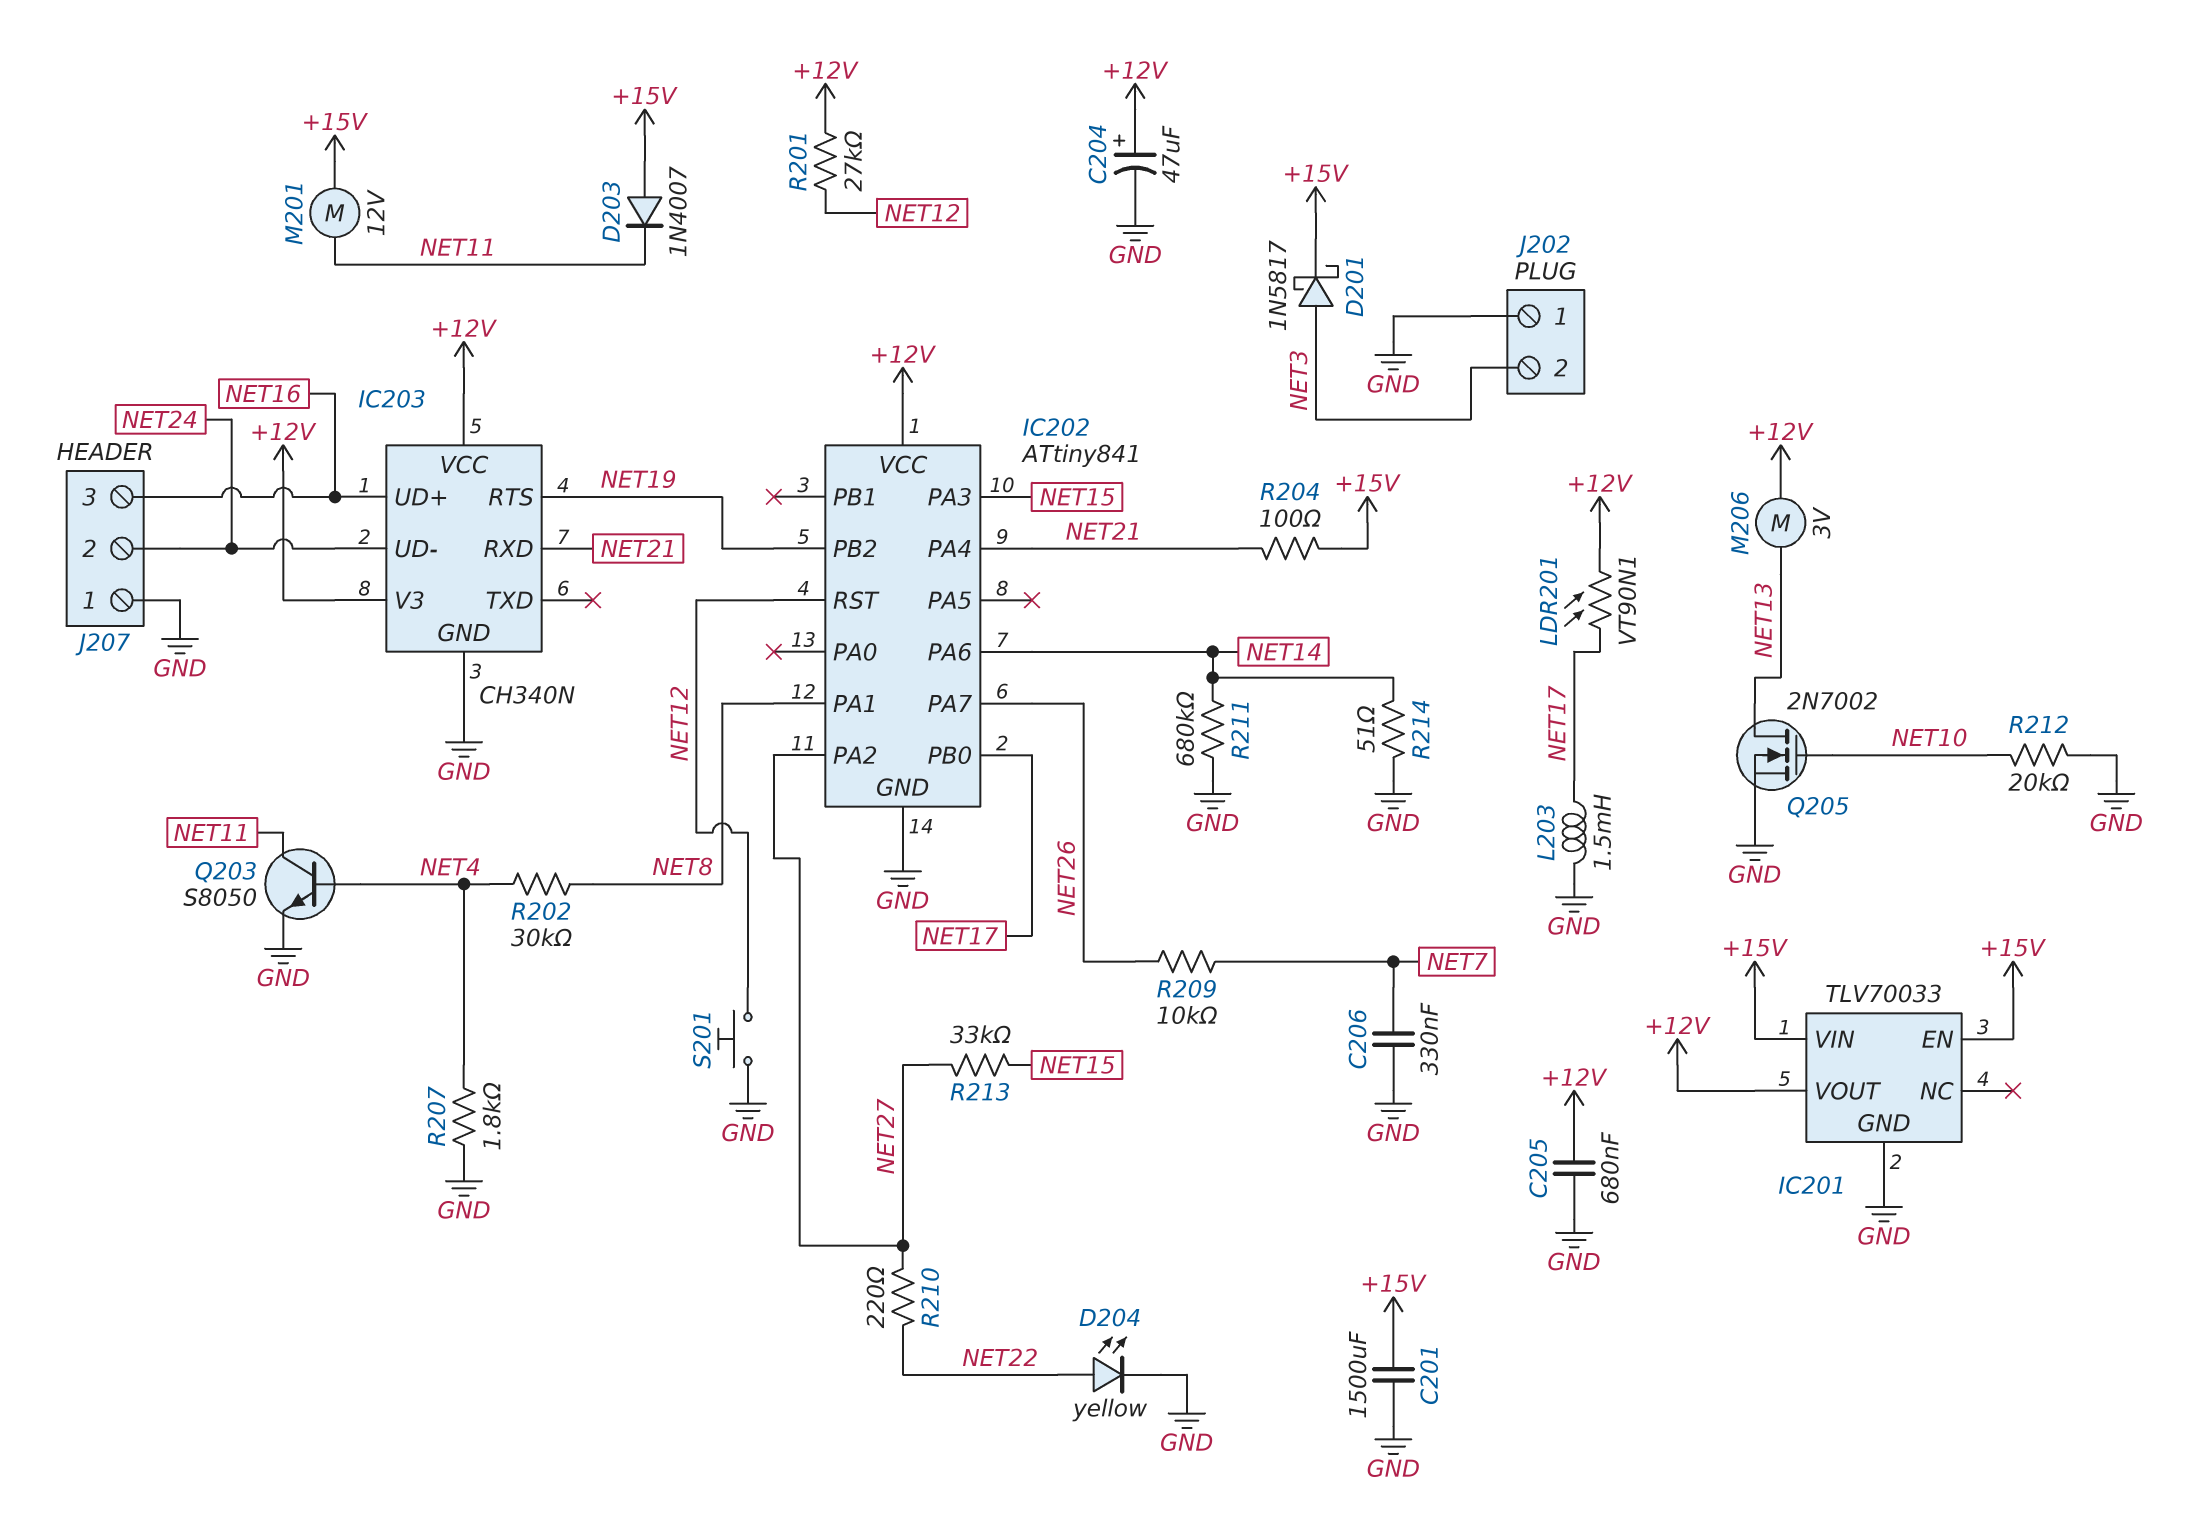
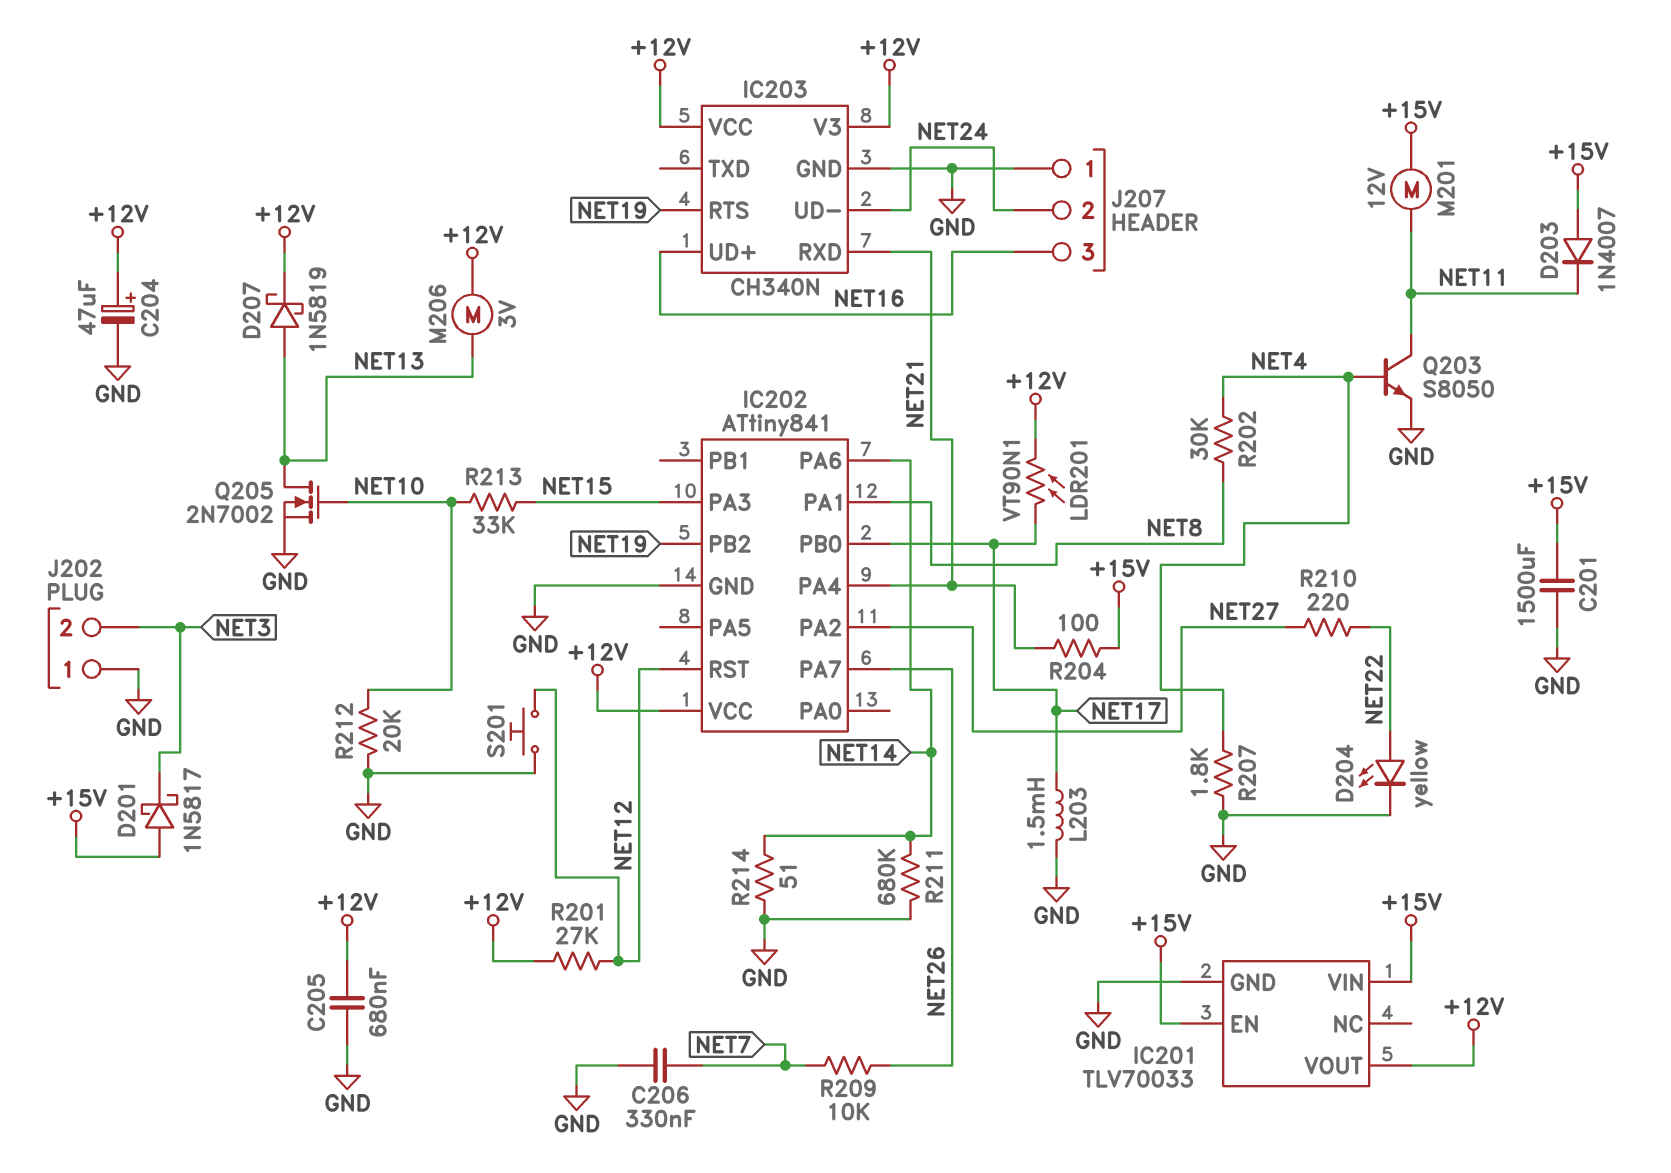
D201: schottky 1N5817 (A NET3, K +15V) -> schottky 1N5817 (A +15V, K NET3)
D207: none -> schottky 1N5819 (A NET13, K +12V)
R213: 33k (NET15, NET27) -> 33k (NET10, NET15)

